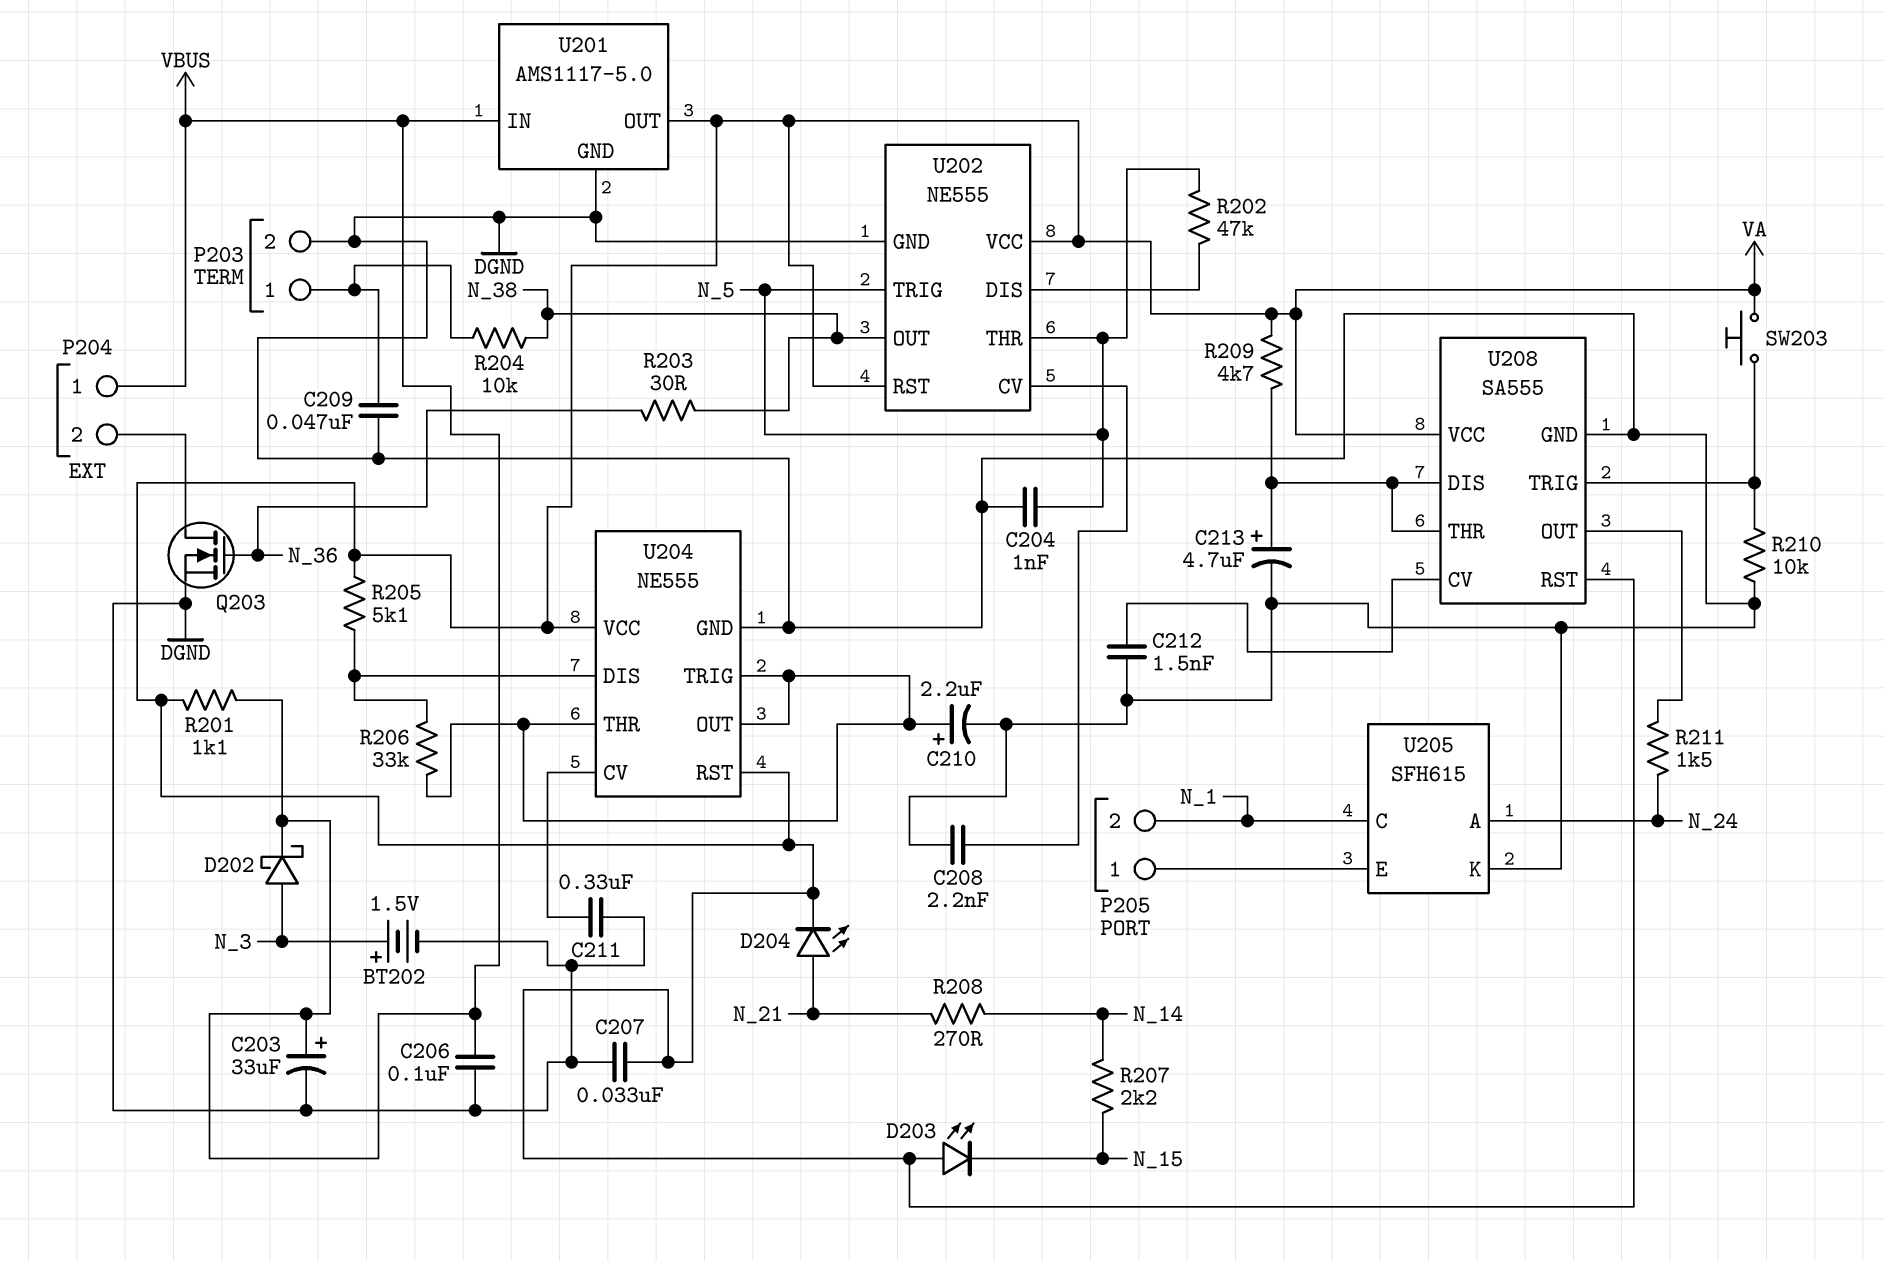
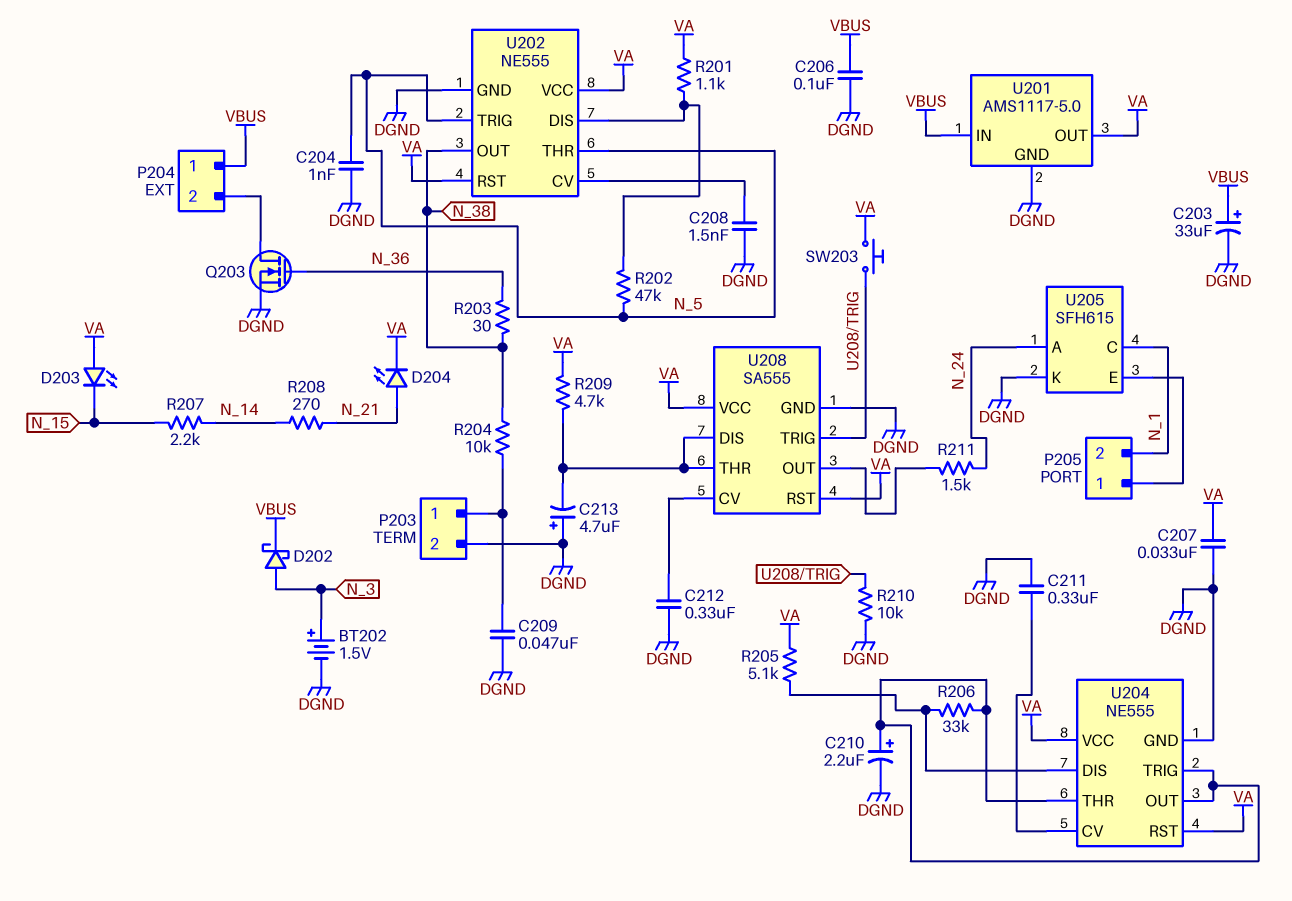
C208: 2.2nF (DGND, U202/CV) -> 1.5nF (DGND, U202/CV)
C212: 1.5nF (DGND, U208/CV) -> 330nF (DGND, U208/CV)
C213: 4.7uF (plus U208/DIS, minus DGND) -> 4.7uF (plus DGND, minus U208/DIS)
R201: 1.1k (VA, VBUS) -> 1.1k (U202/DIS, VA)

